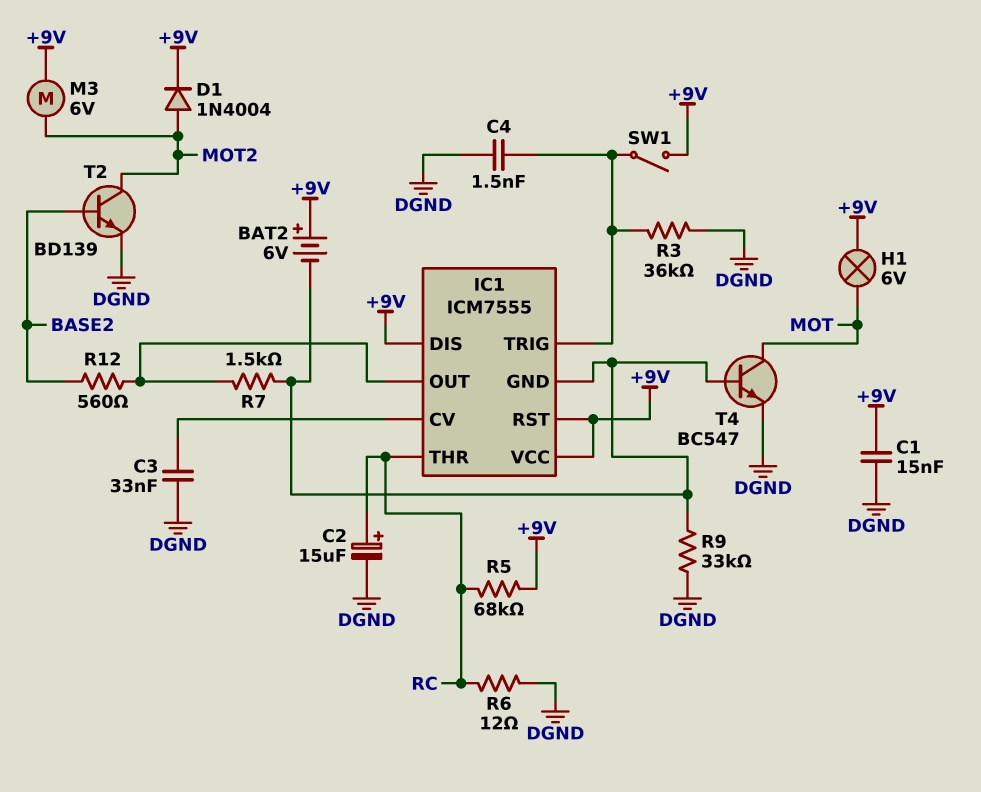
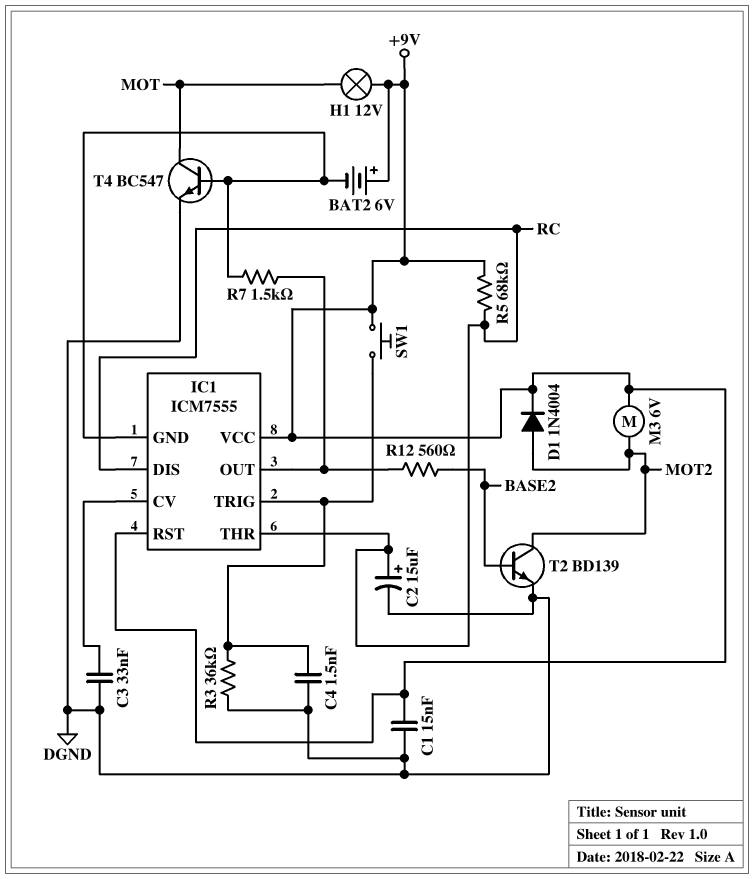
H1: lamp 6V (+9V, MOT) -> lamp 12V (+9V, MOT)
IC1 pin DIS: +9V -> RC
R6: 12 (DGND, RC) -> none
R9: 33k (DGND, IC1/GND) -> none
SW1: switch (+9V, IC1/TRIG) -> button (+9V, IC1/TRIG)

